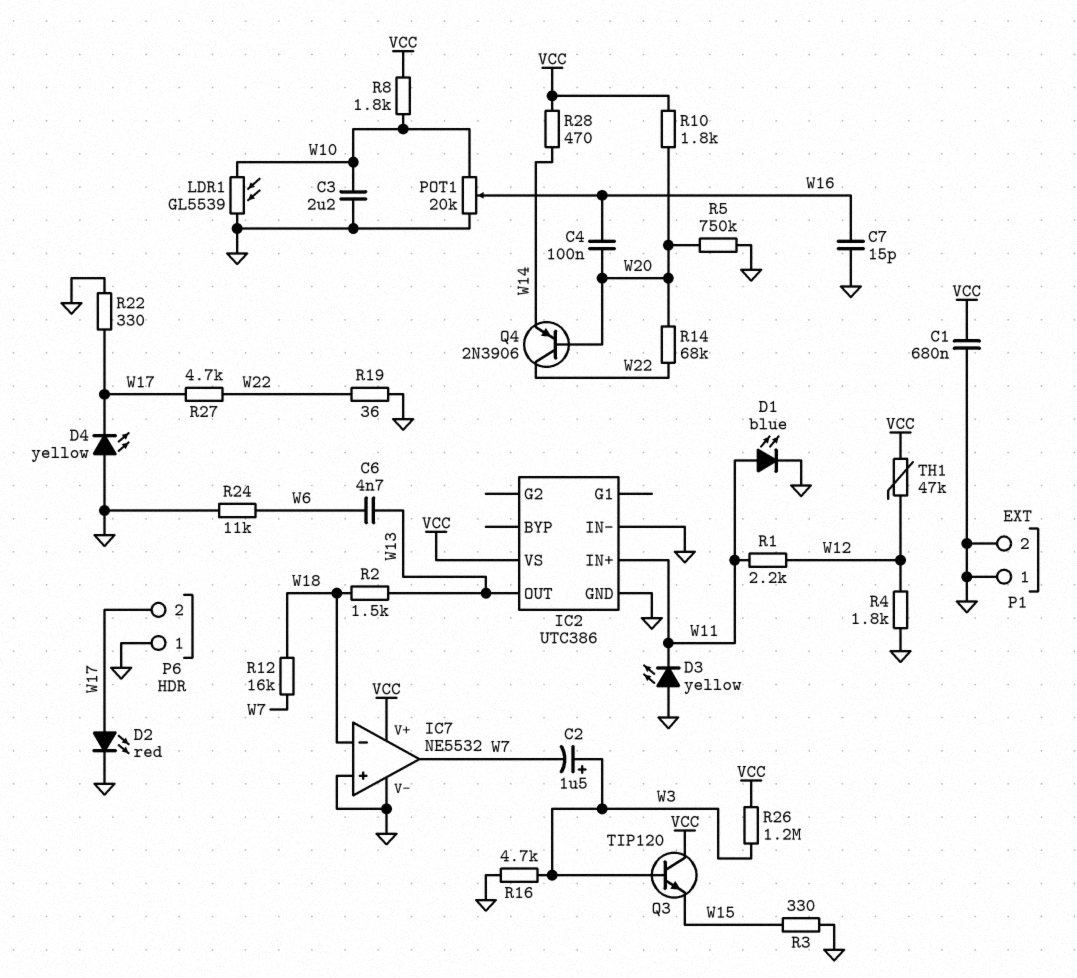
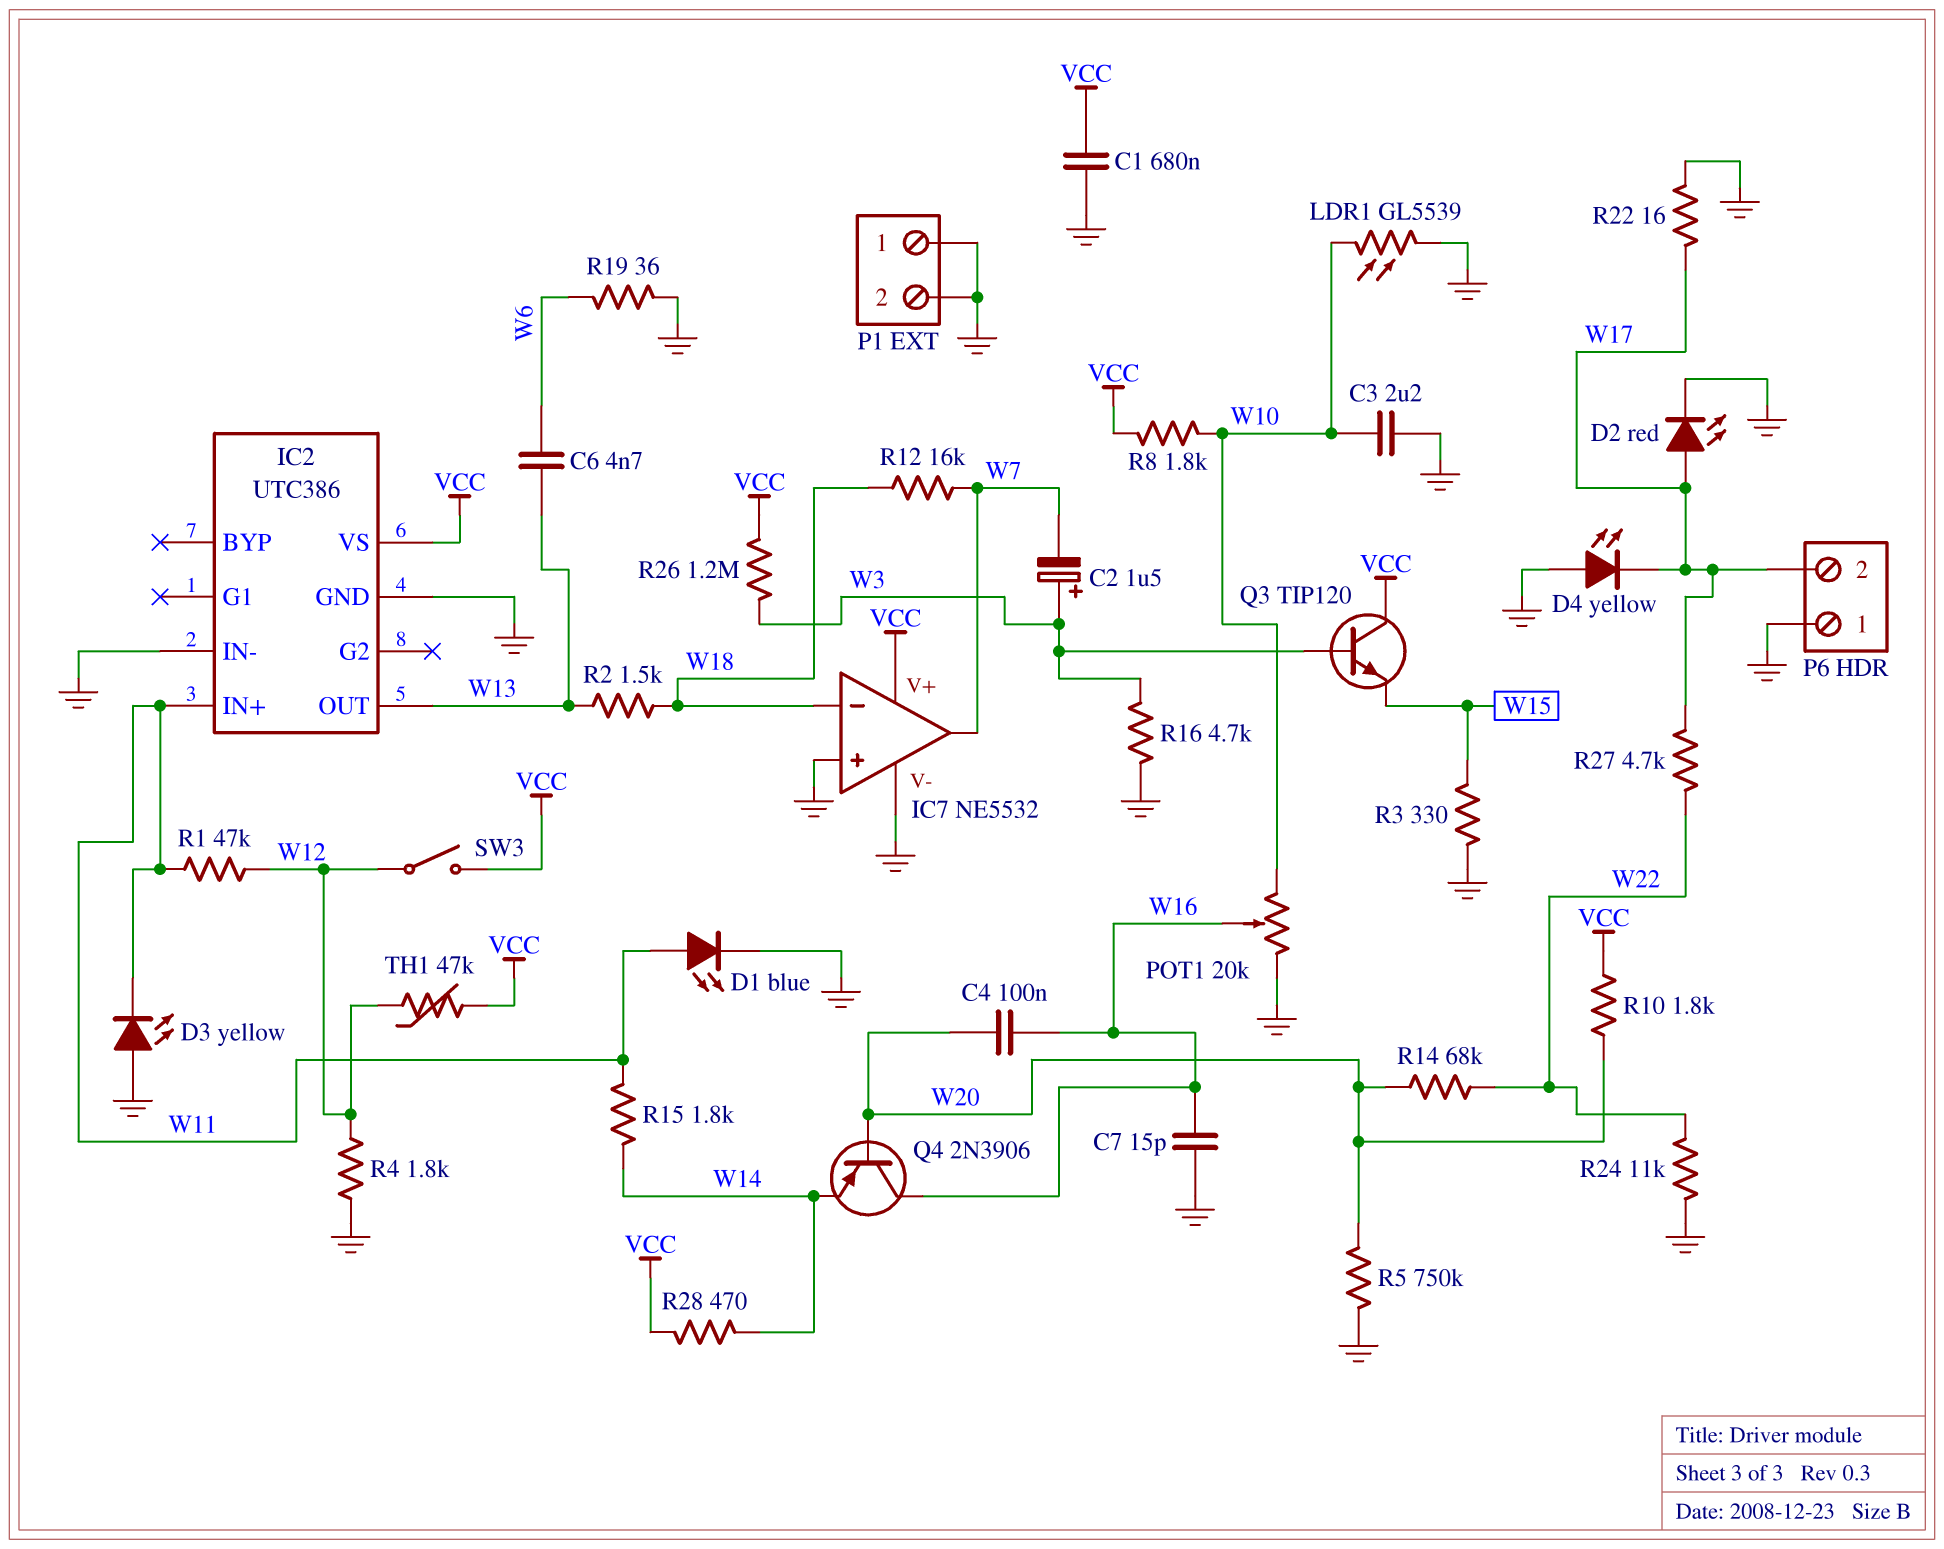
Q4: PNP 2N3906 (B W20, C W22, E W14) -> PNP 2N3906 (B W20, C W16, E W14)
R1: 2.2k (W11, W12) -> 47k (W11, W12)
R15: none -> 1.8k (W11, W14)
R19: 36 (GND, W22) -> 36 (GND, W6)
R22: 330 (GND, W17) -> 16 (GND, W17)
R24: 11k (GND, W6) -> 11k (GND, W22)
SW3: none -> switch (VCC, W12)

